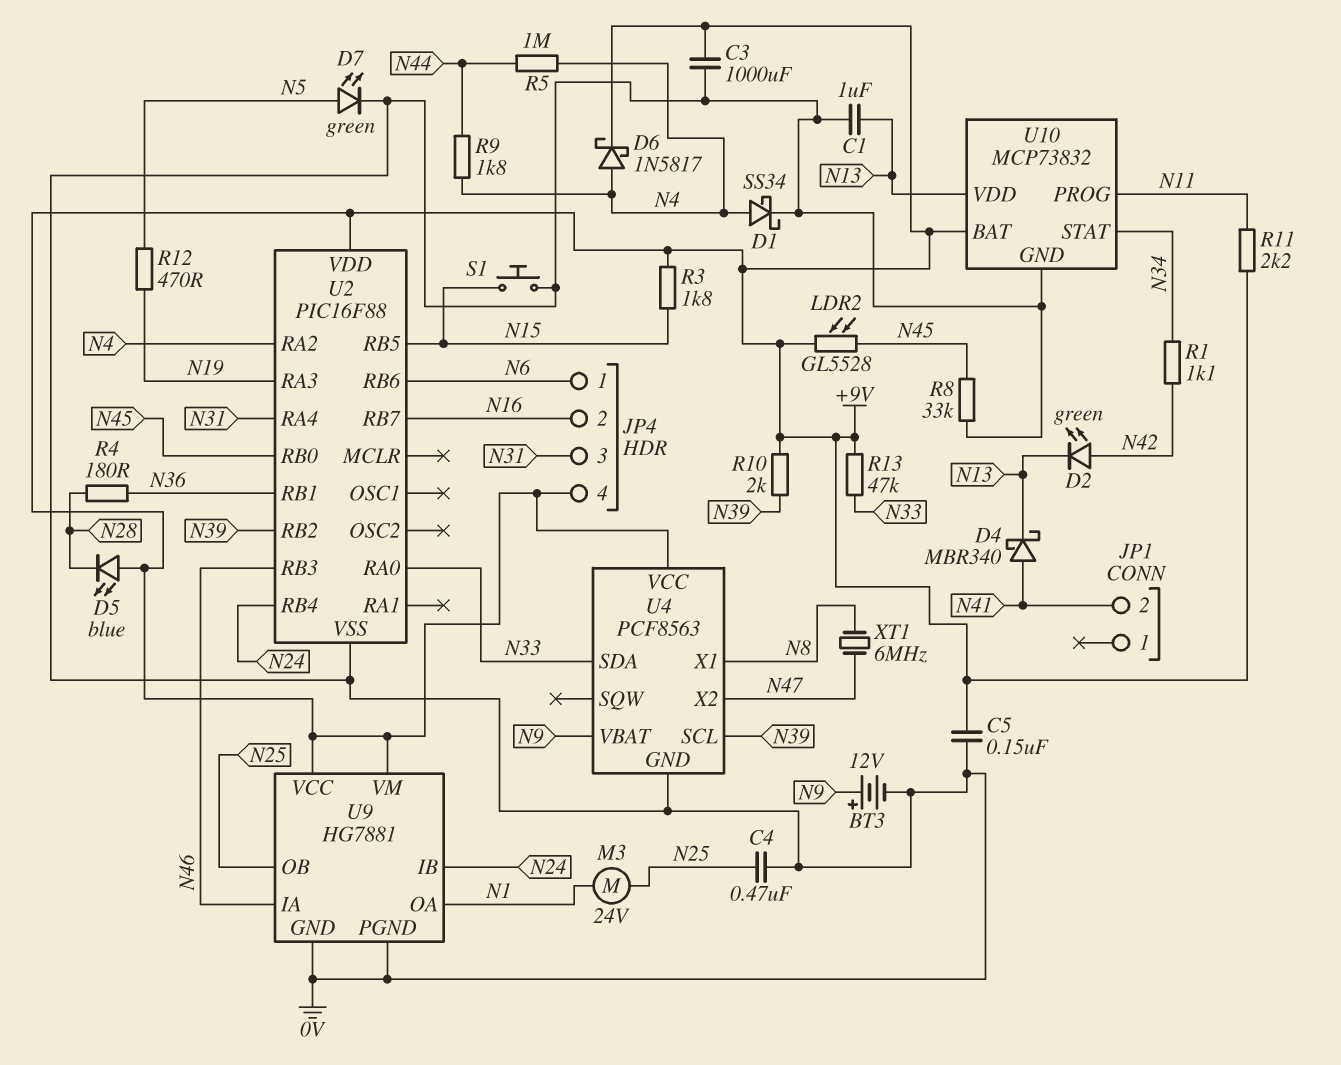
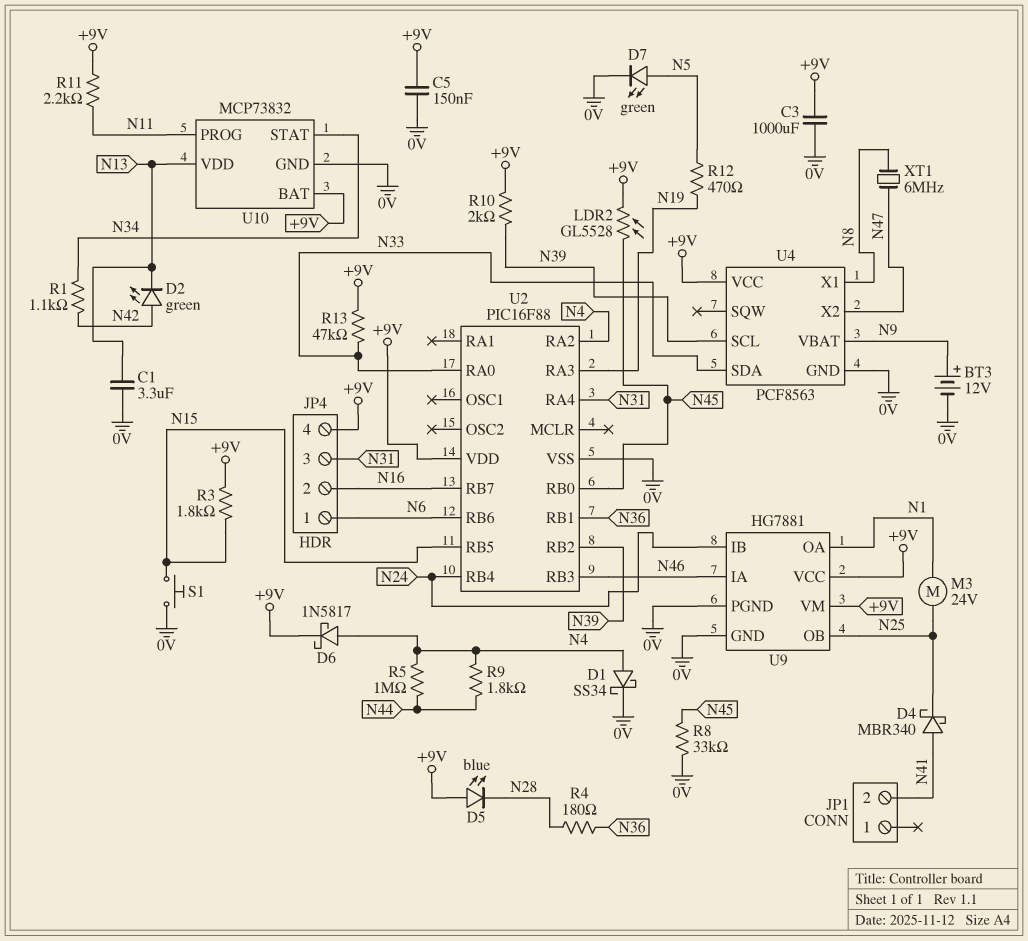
C1: 1uF (0V, N13) -> 3.3uF (0V, N13)
C4: 470nF (0V, N25) -> none
D4: schottky MBR340 (A N41, K N13) -> schottky MBR340 (A N41, K N25)

